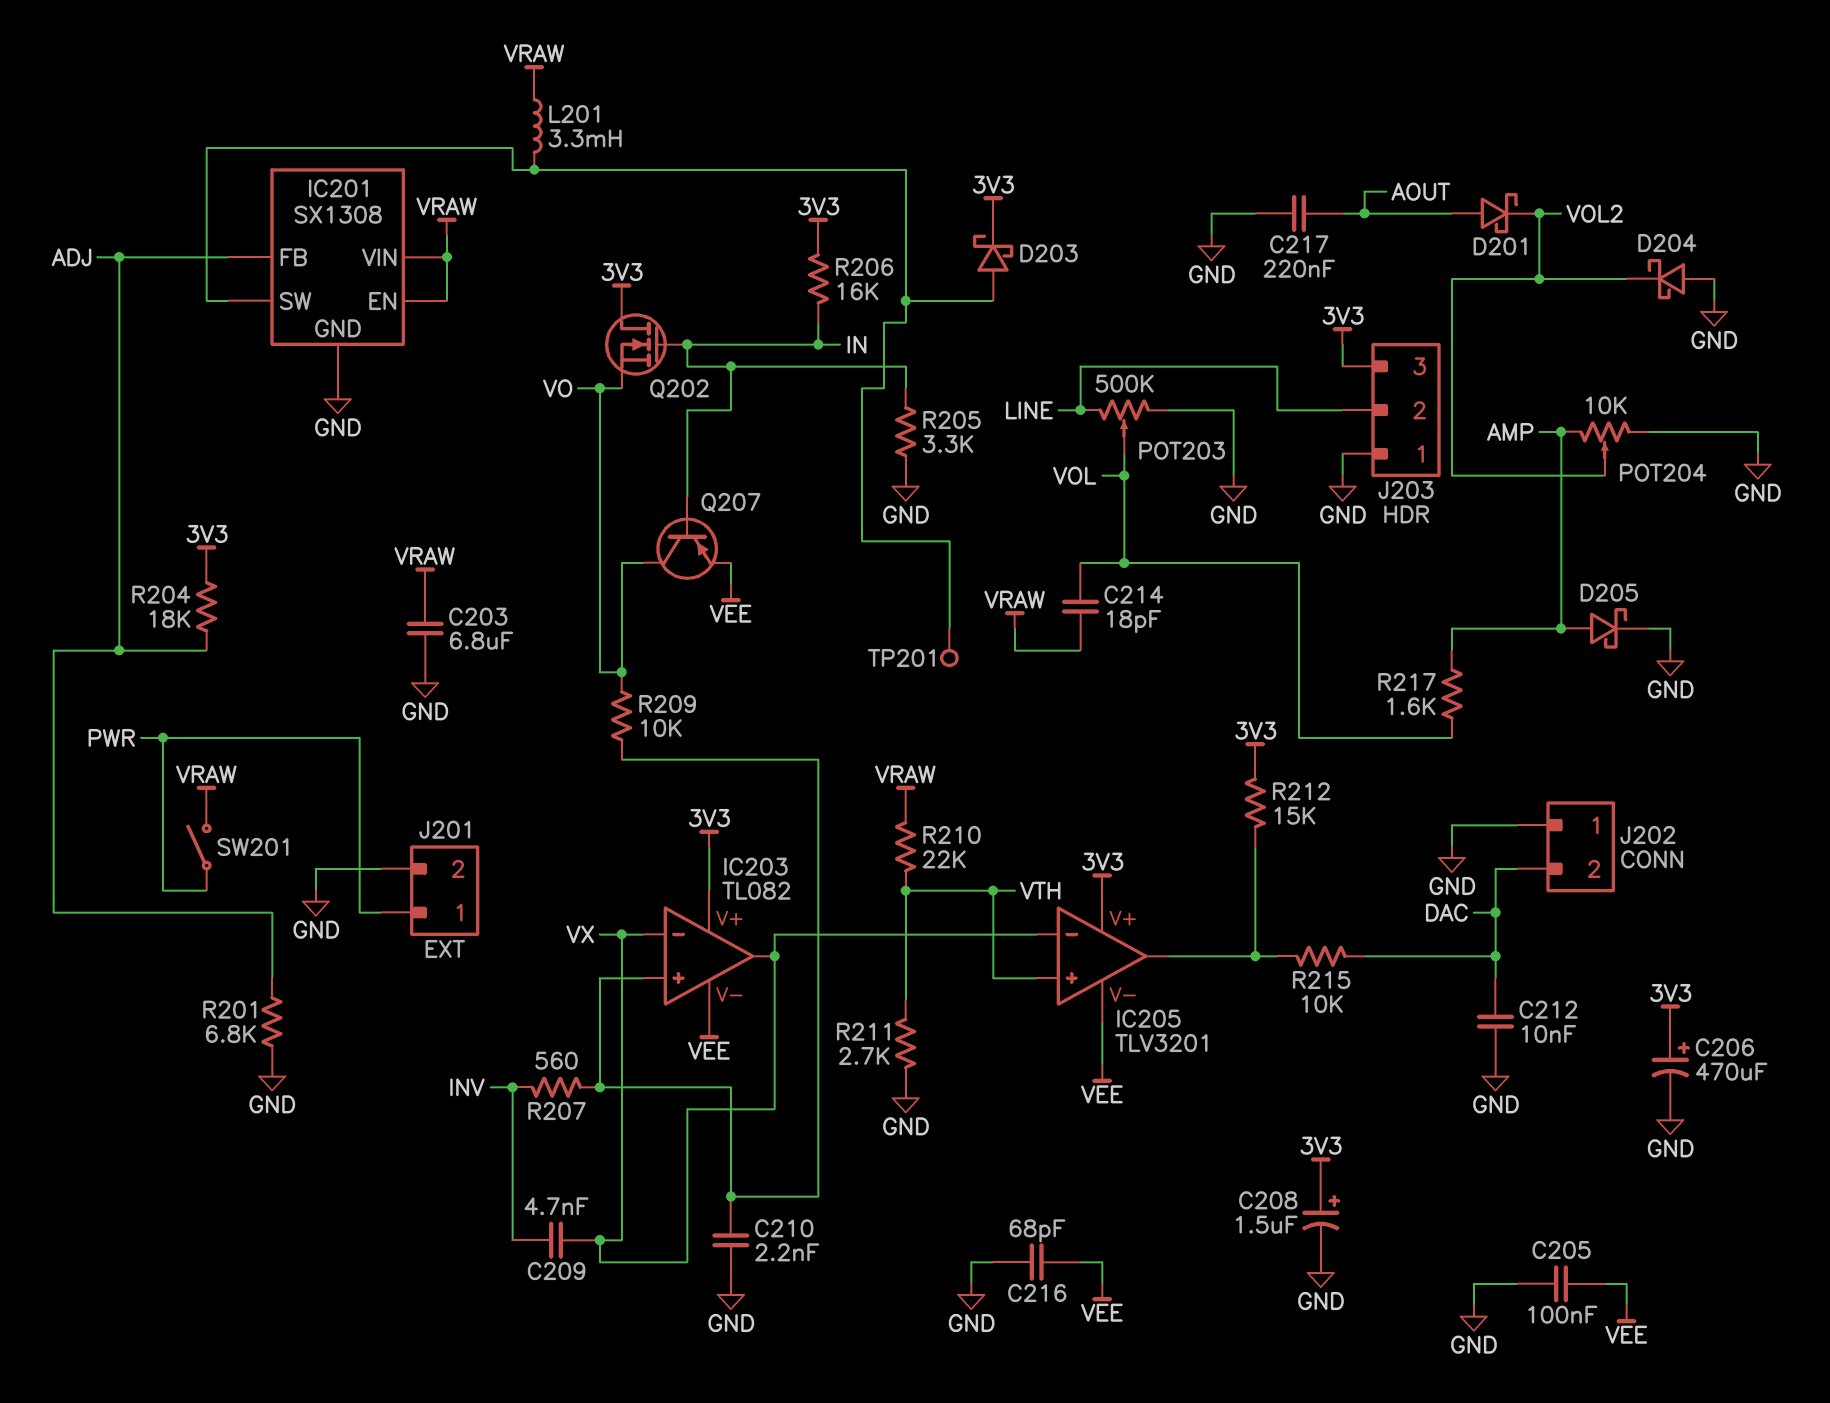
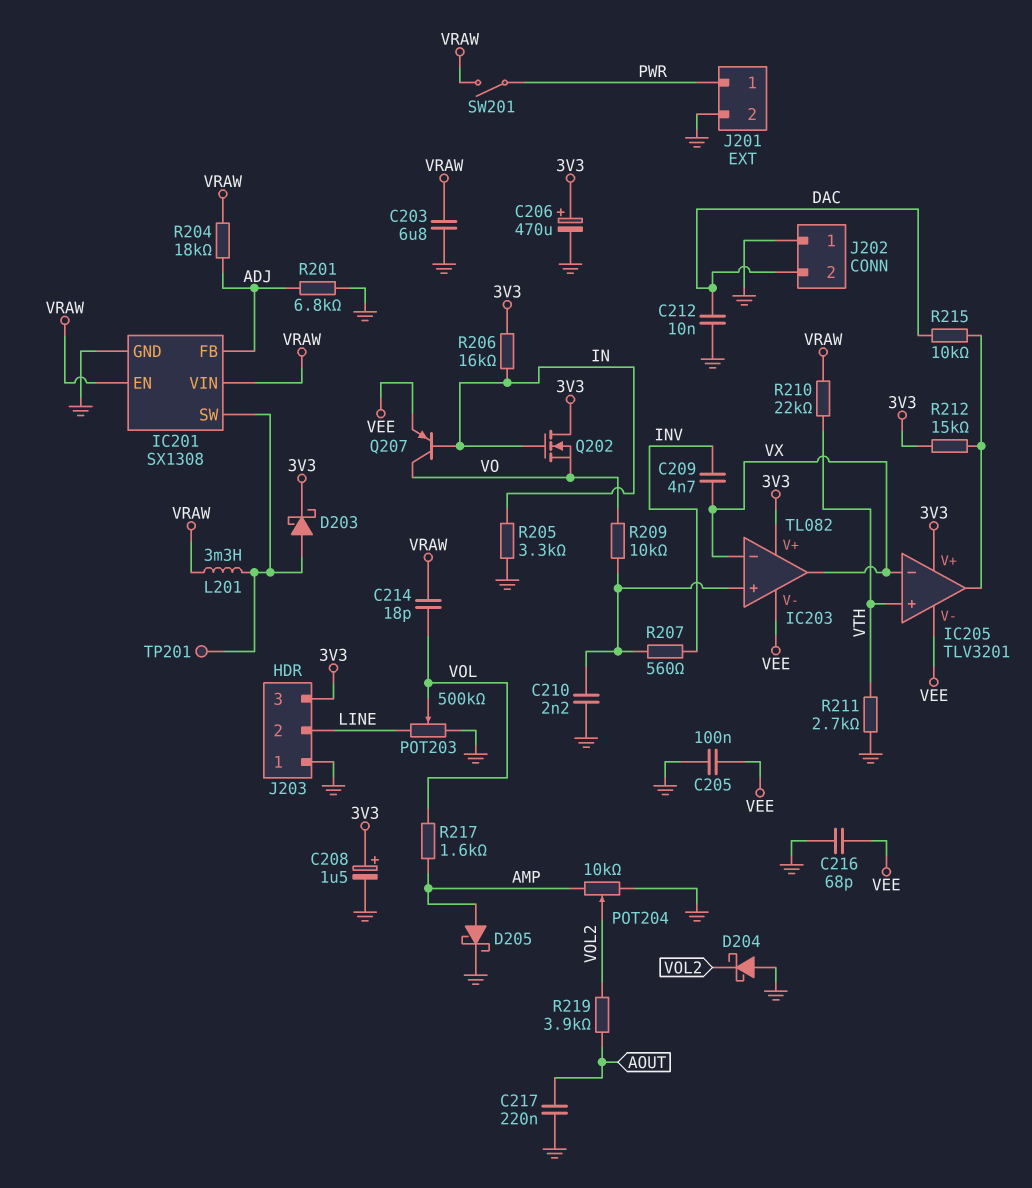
D201: schottky (A AOUT, K VOL2) -> none
R204: 18k (3V3, ADJ) -> 18k (ADJ, VRAW)
R219: none -> 3.9k (AOUT, VOL2)

